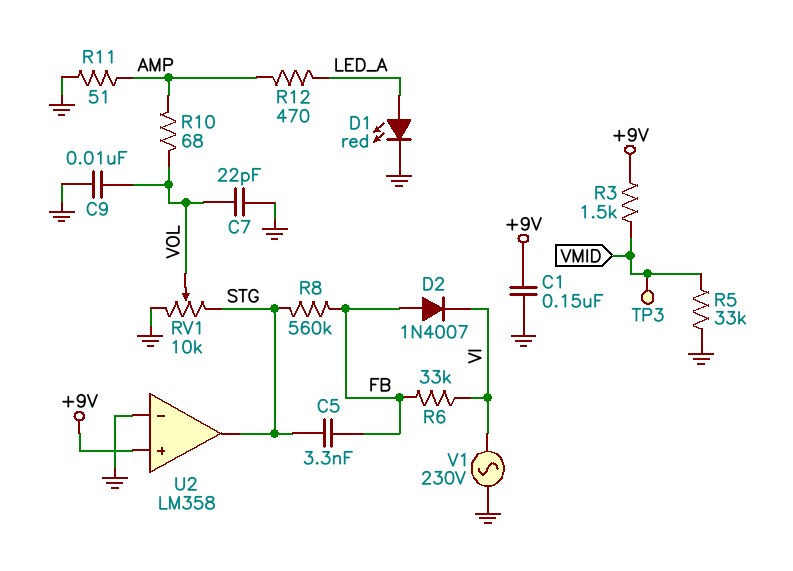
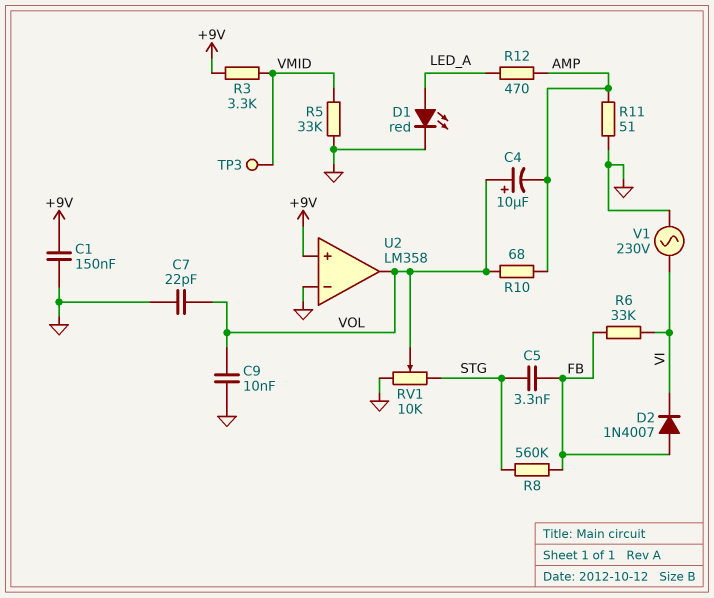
C4: none -> 10uF (plus VOL, minus AMP)
R3: 1.5k (+9V, VMID) -> 3.3k (+9V, VMID)
U2 pin out: STG -> VOL

